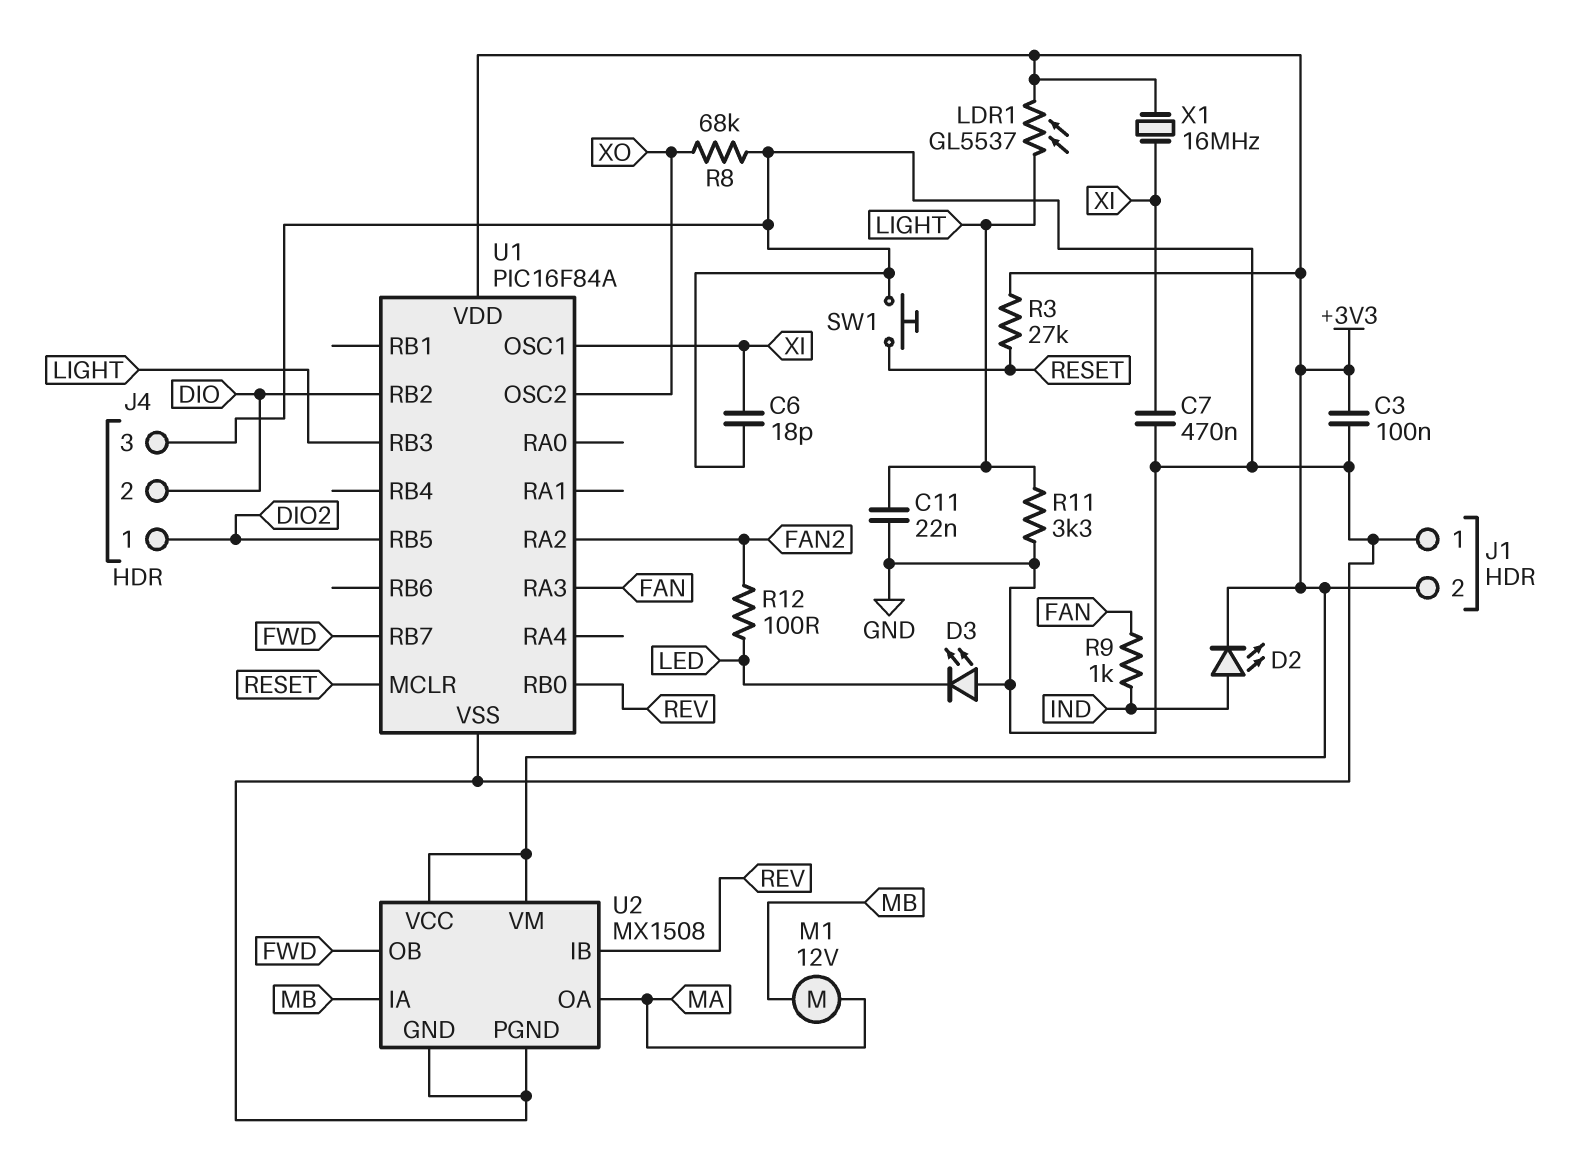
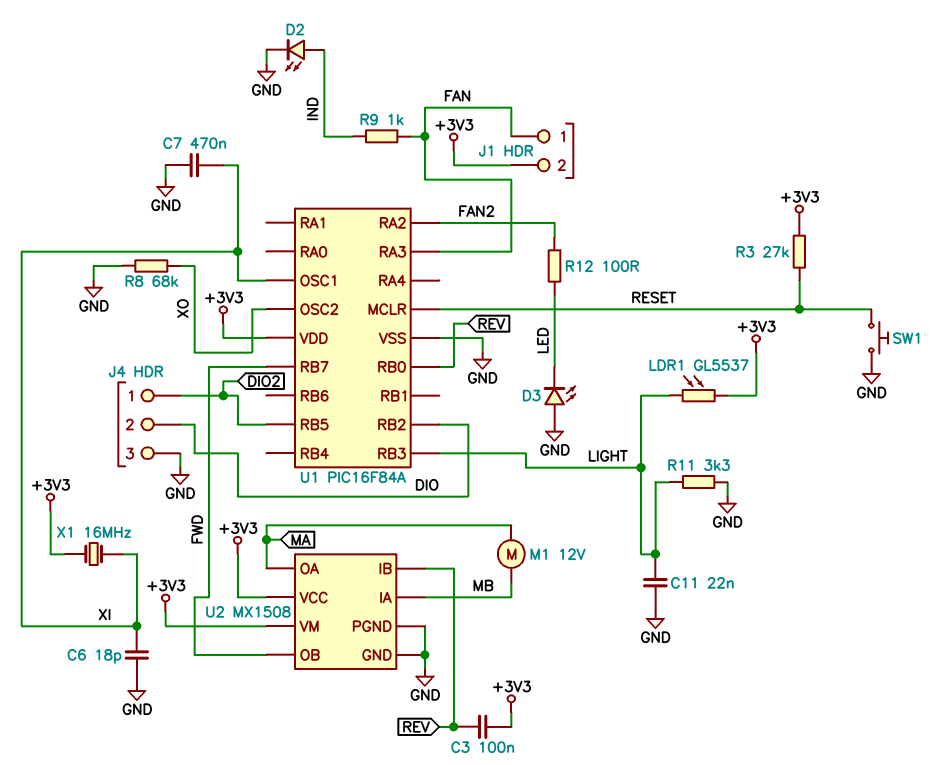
C3: 100nF (+3V3, GND) -> 100nF (+3V3, REV)
D2: LED (A IND, K +3V3) -> LED (A IND, K GND)
J1 pin 1: GND -> FAN

